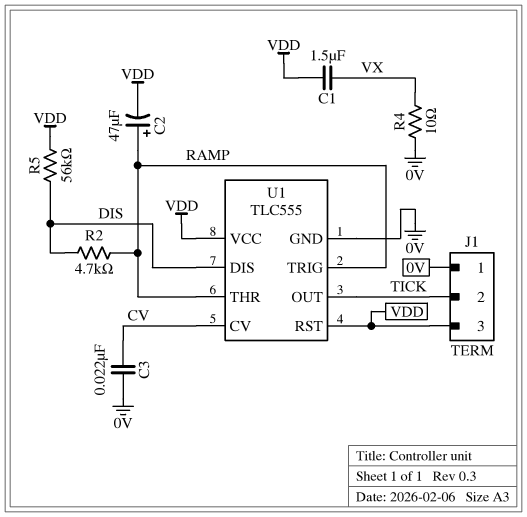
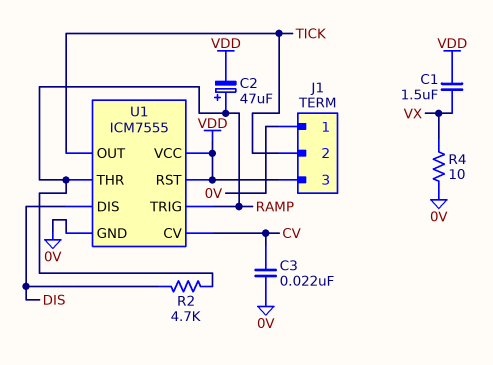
R5: 56k (DIS, VDD) -> none
U1: TLC555 -> ICM7555

